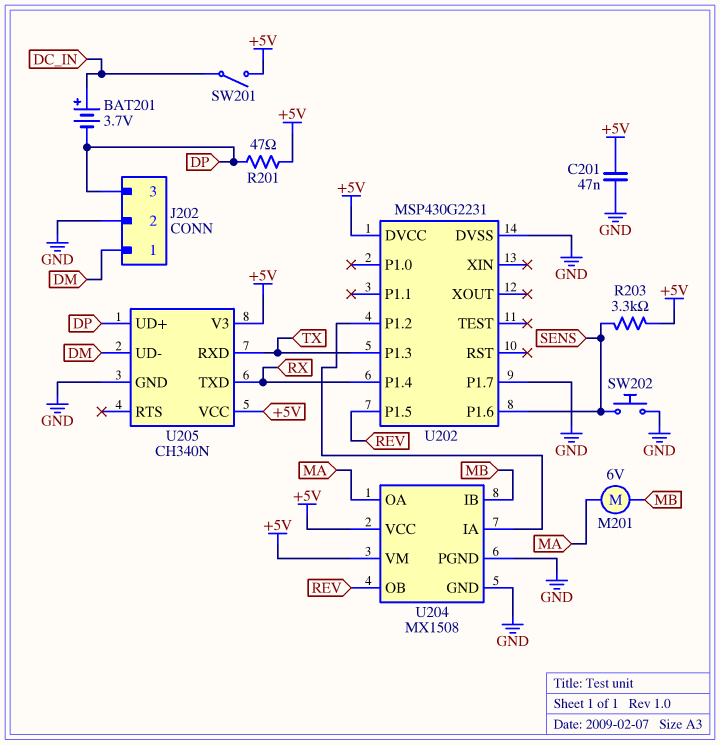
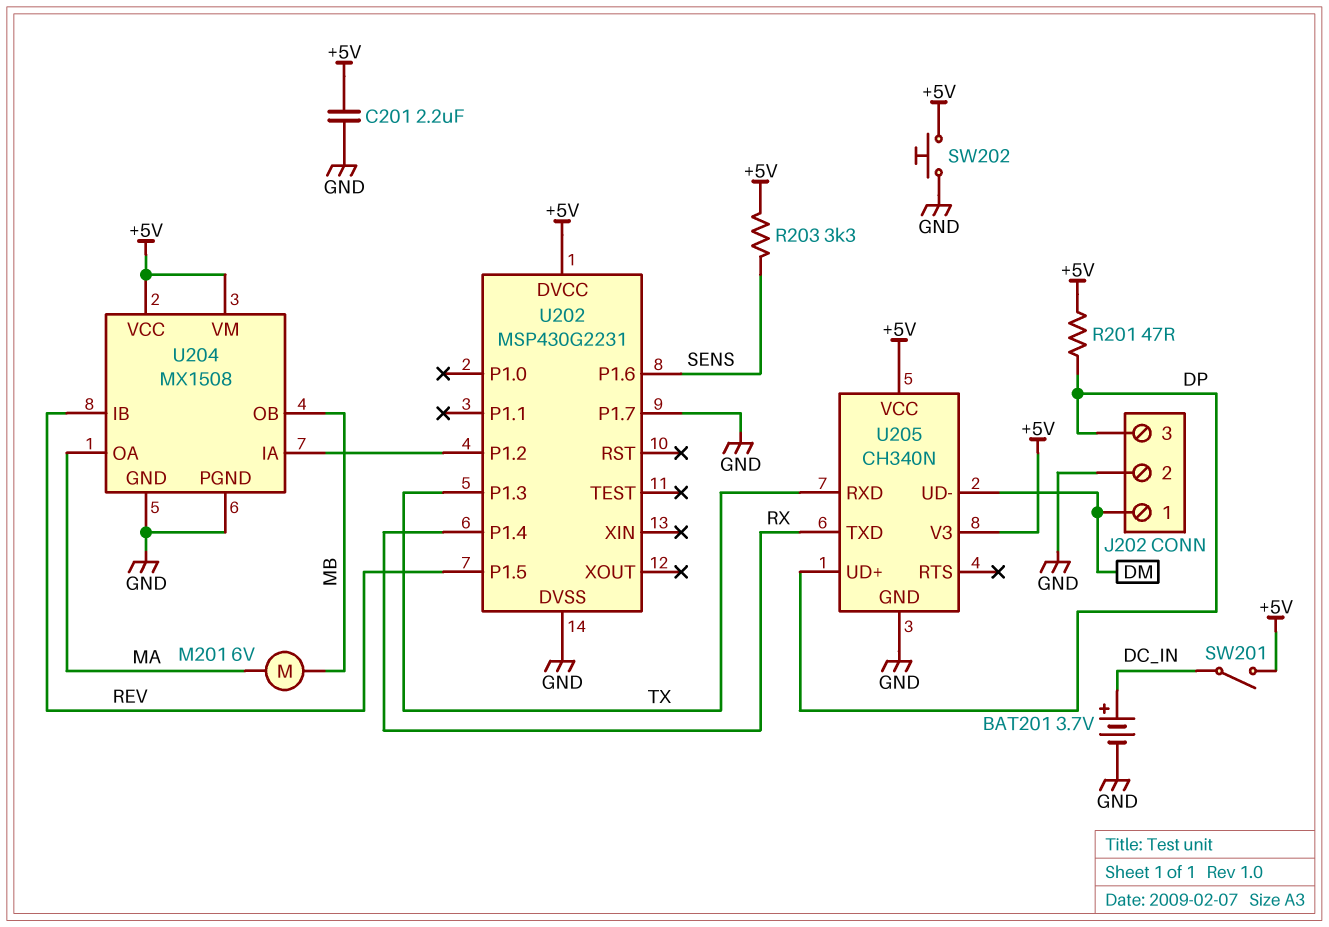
BAT201: 3.7V (plus DC_IN, minus DP) -> 3.7V (plus DC_IN, minus GND)
C201: 47nF (+5V, GND) -> 2.2uF (+5V, GND)
SW202: button (GND, SENS) -> button (+5V, GND)
U204 pin IB: MB -> REV
U204 pin OB: REV -> MB

